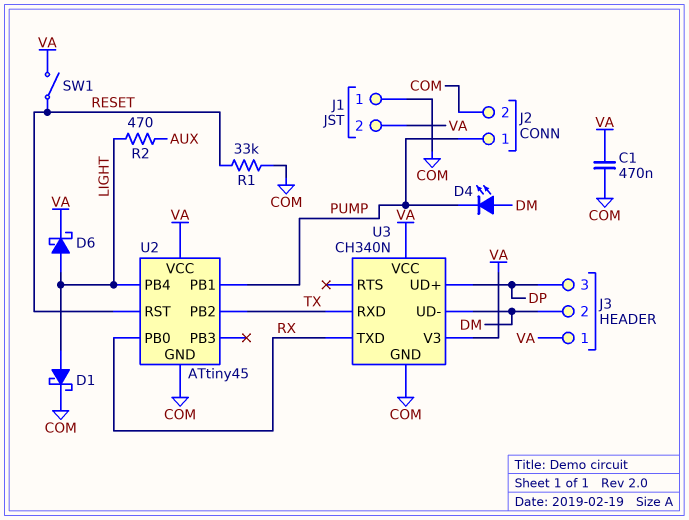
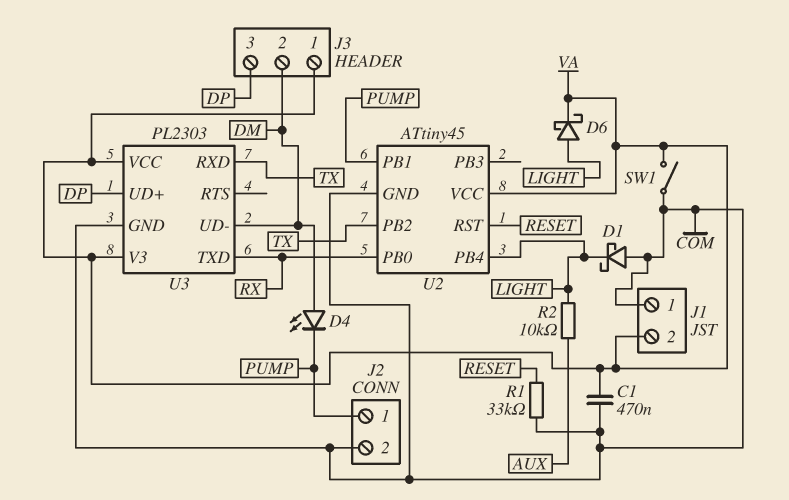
D1: schottky (A LIGHT, K COM) -> schottky (A COM, K LIGHT)
R2: 470 (AUX, LIGHT) -> 10k (AUX, LIGHT)
SW1: switch (RESET, VA) -> switch (COM, VA)
U3: CH340N -> PL2303

